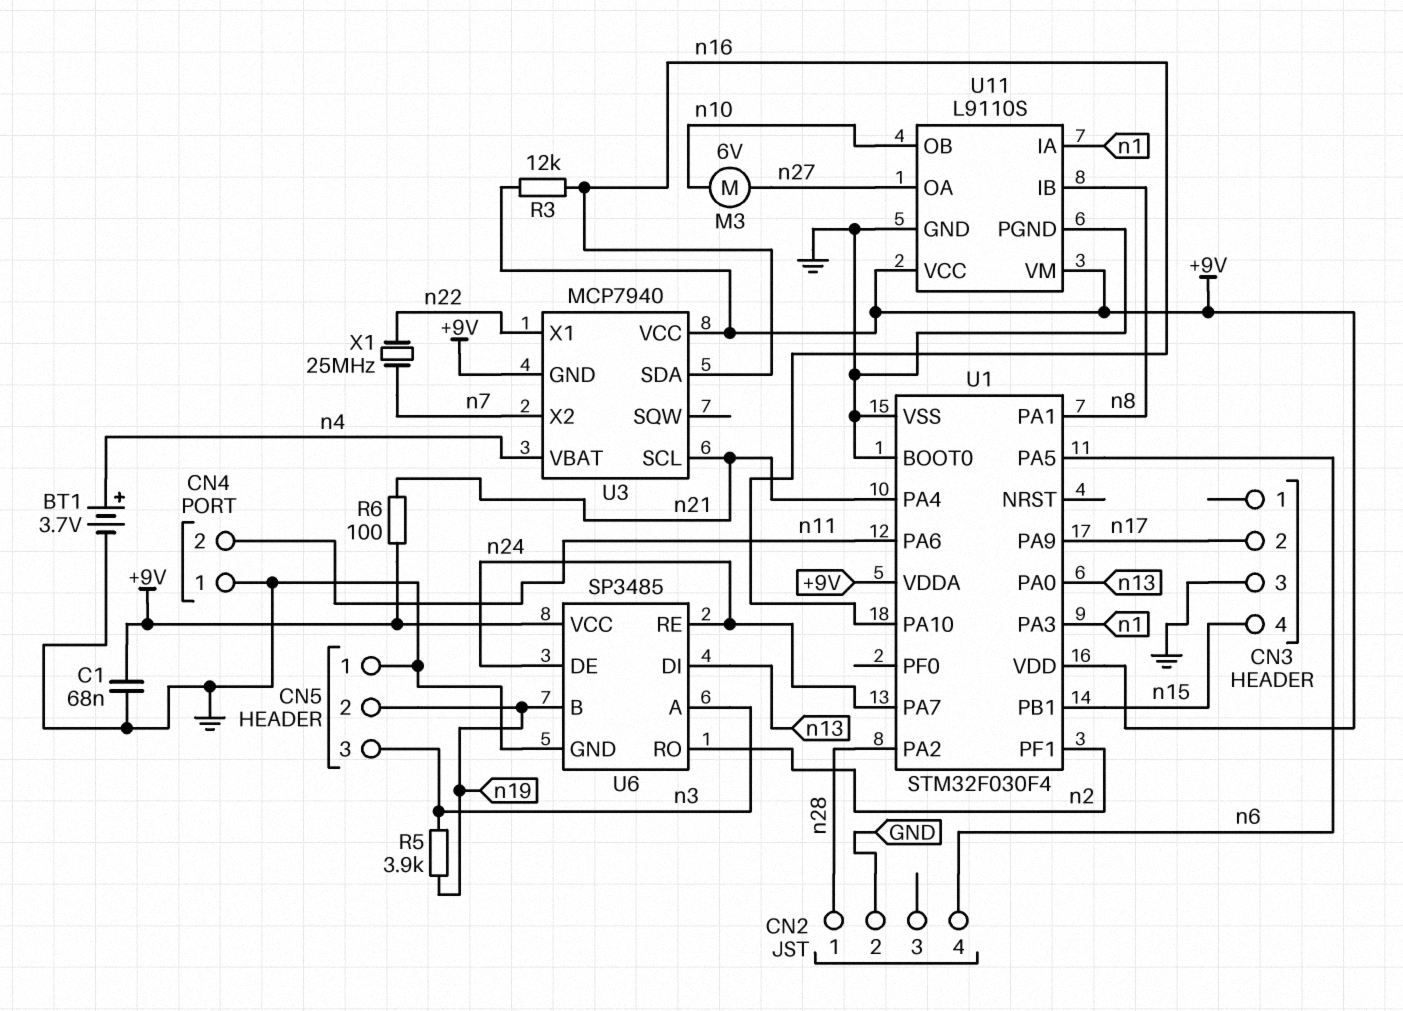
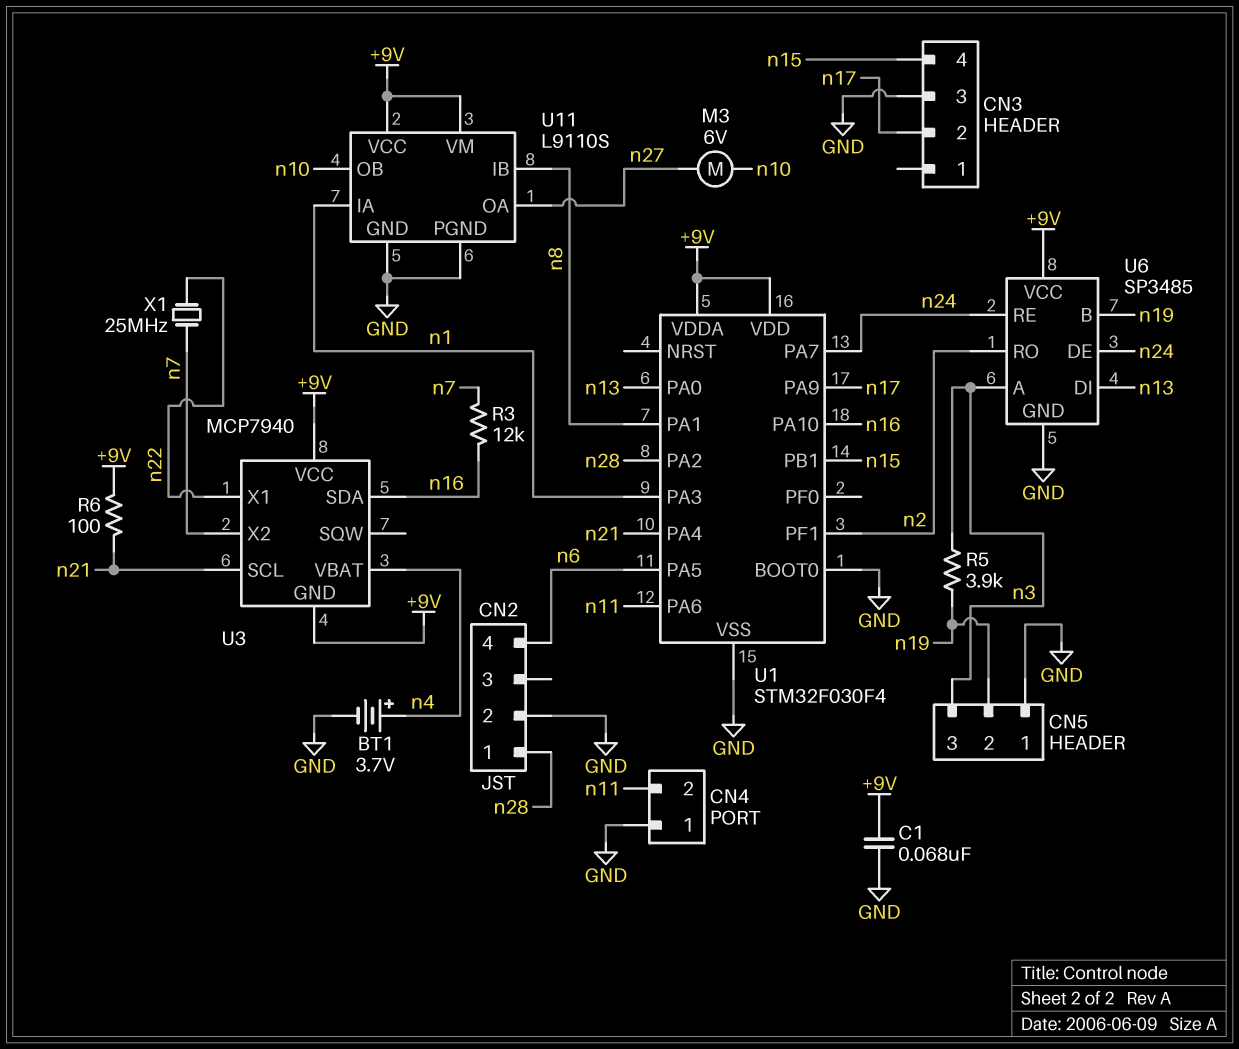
R3: 12k (+9V, n16) -> 12k (n7, n16)

